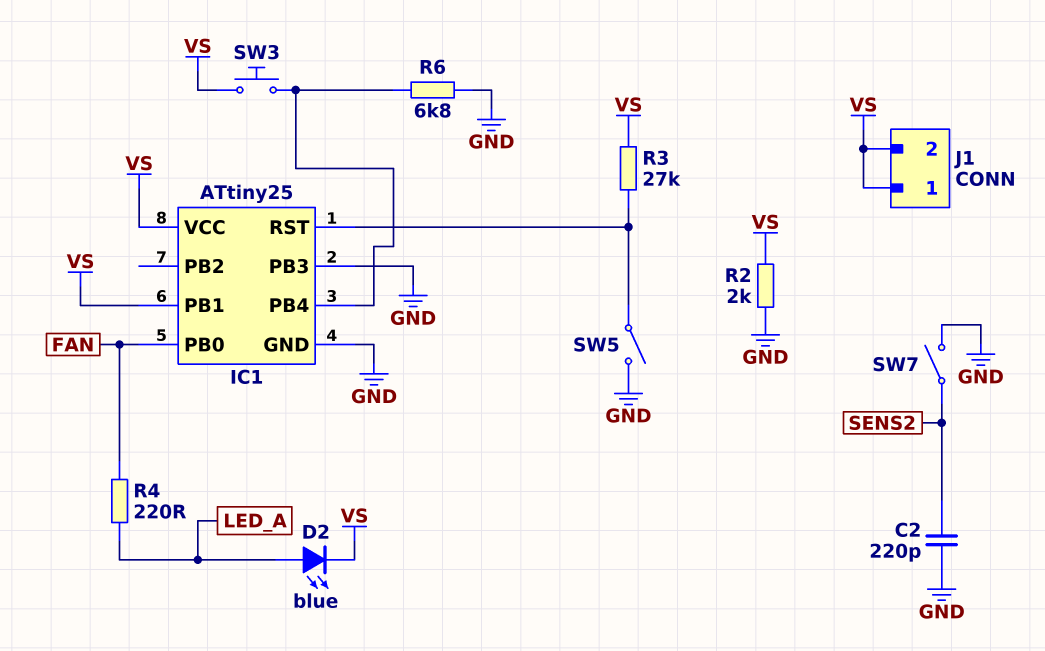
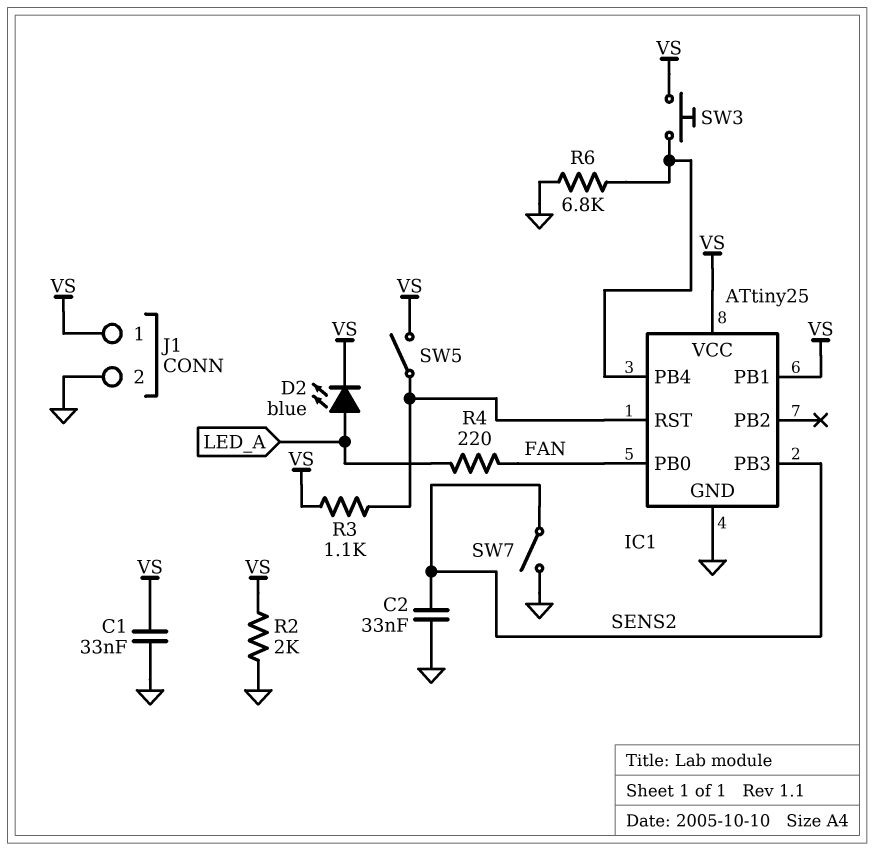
C1: none -> 33nF (GND, VS)
C2: 220pF (GND, SENS2) -> 33nF (GND, SENS2)
IC1 pin PB3: GND -> SENS2
J1 pin 2: VS -> GND
R3: 27k (IC1/RST, VS) -> 1.1k (IC1/RST, VS)
SW5: switch (GND, IC1/RST) -> switch (IC1/RST, VS)

